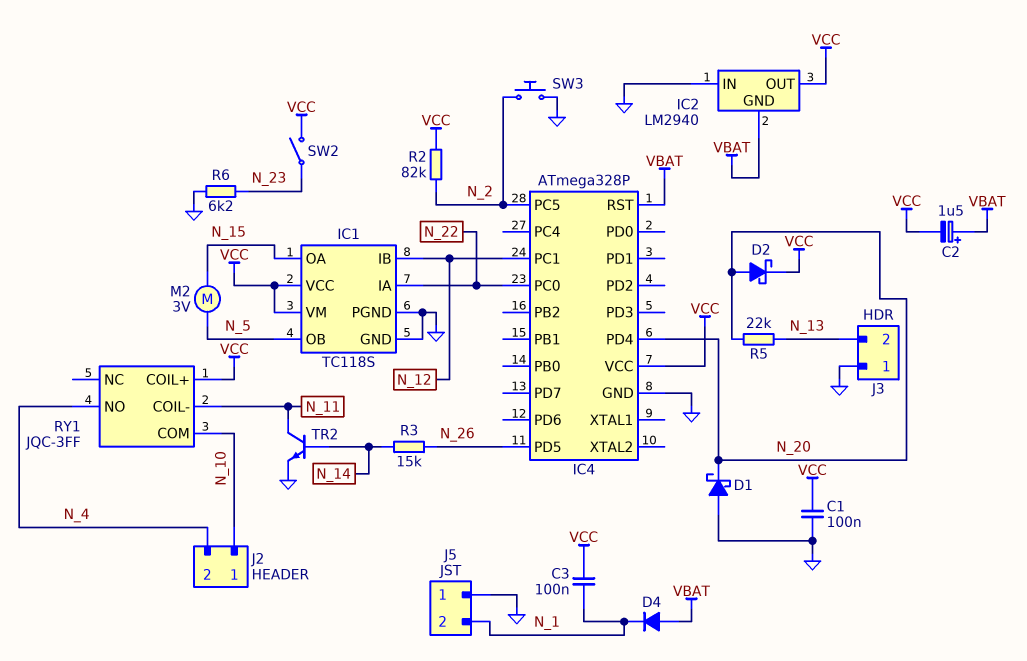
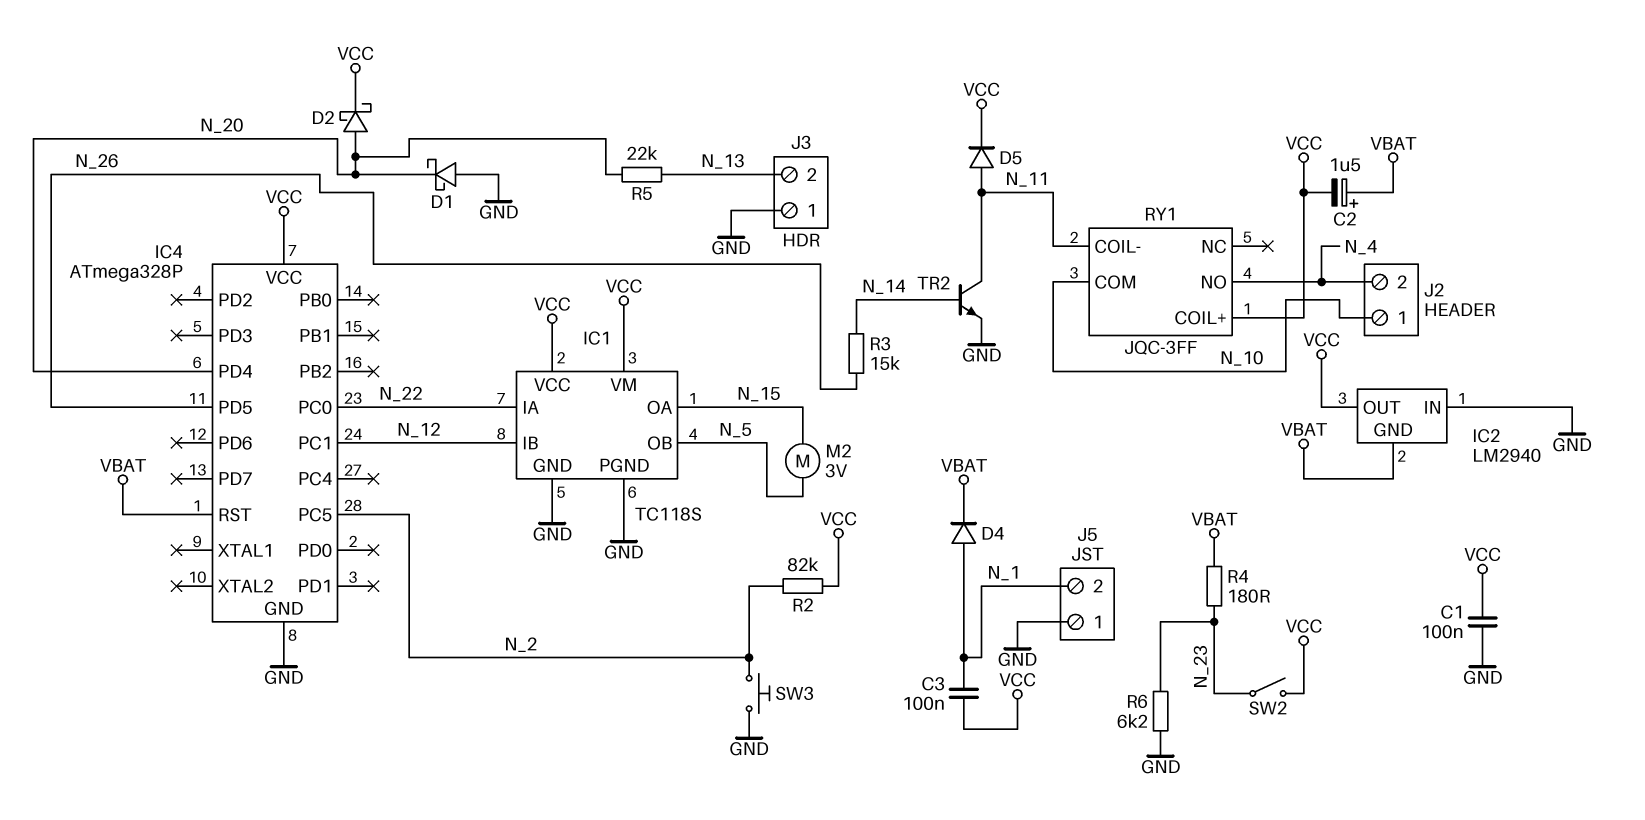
D4: diode (A VBAT, K N_1) -> diode (A N_1, K VBAT)
D5: none -> diode (A N_11, K VCC)
R4: none -> 180 (N_23, VBAT)

